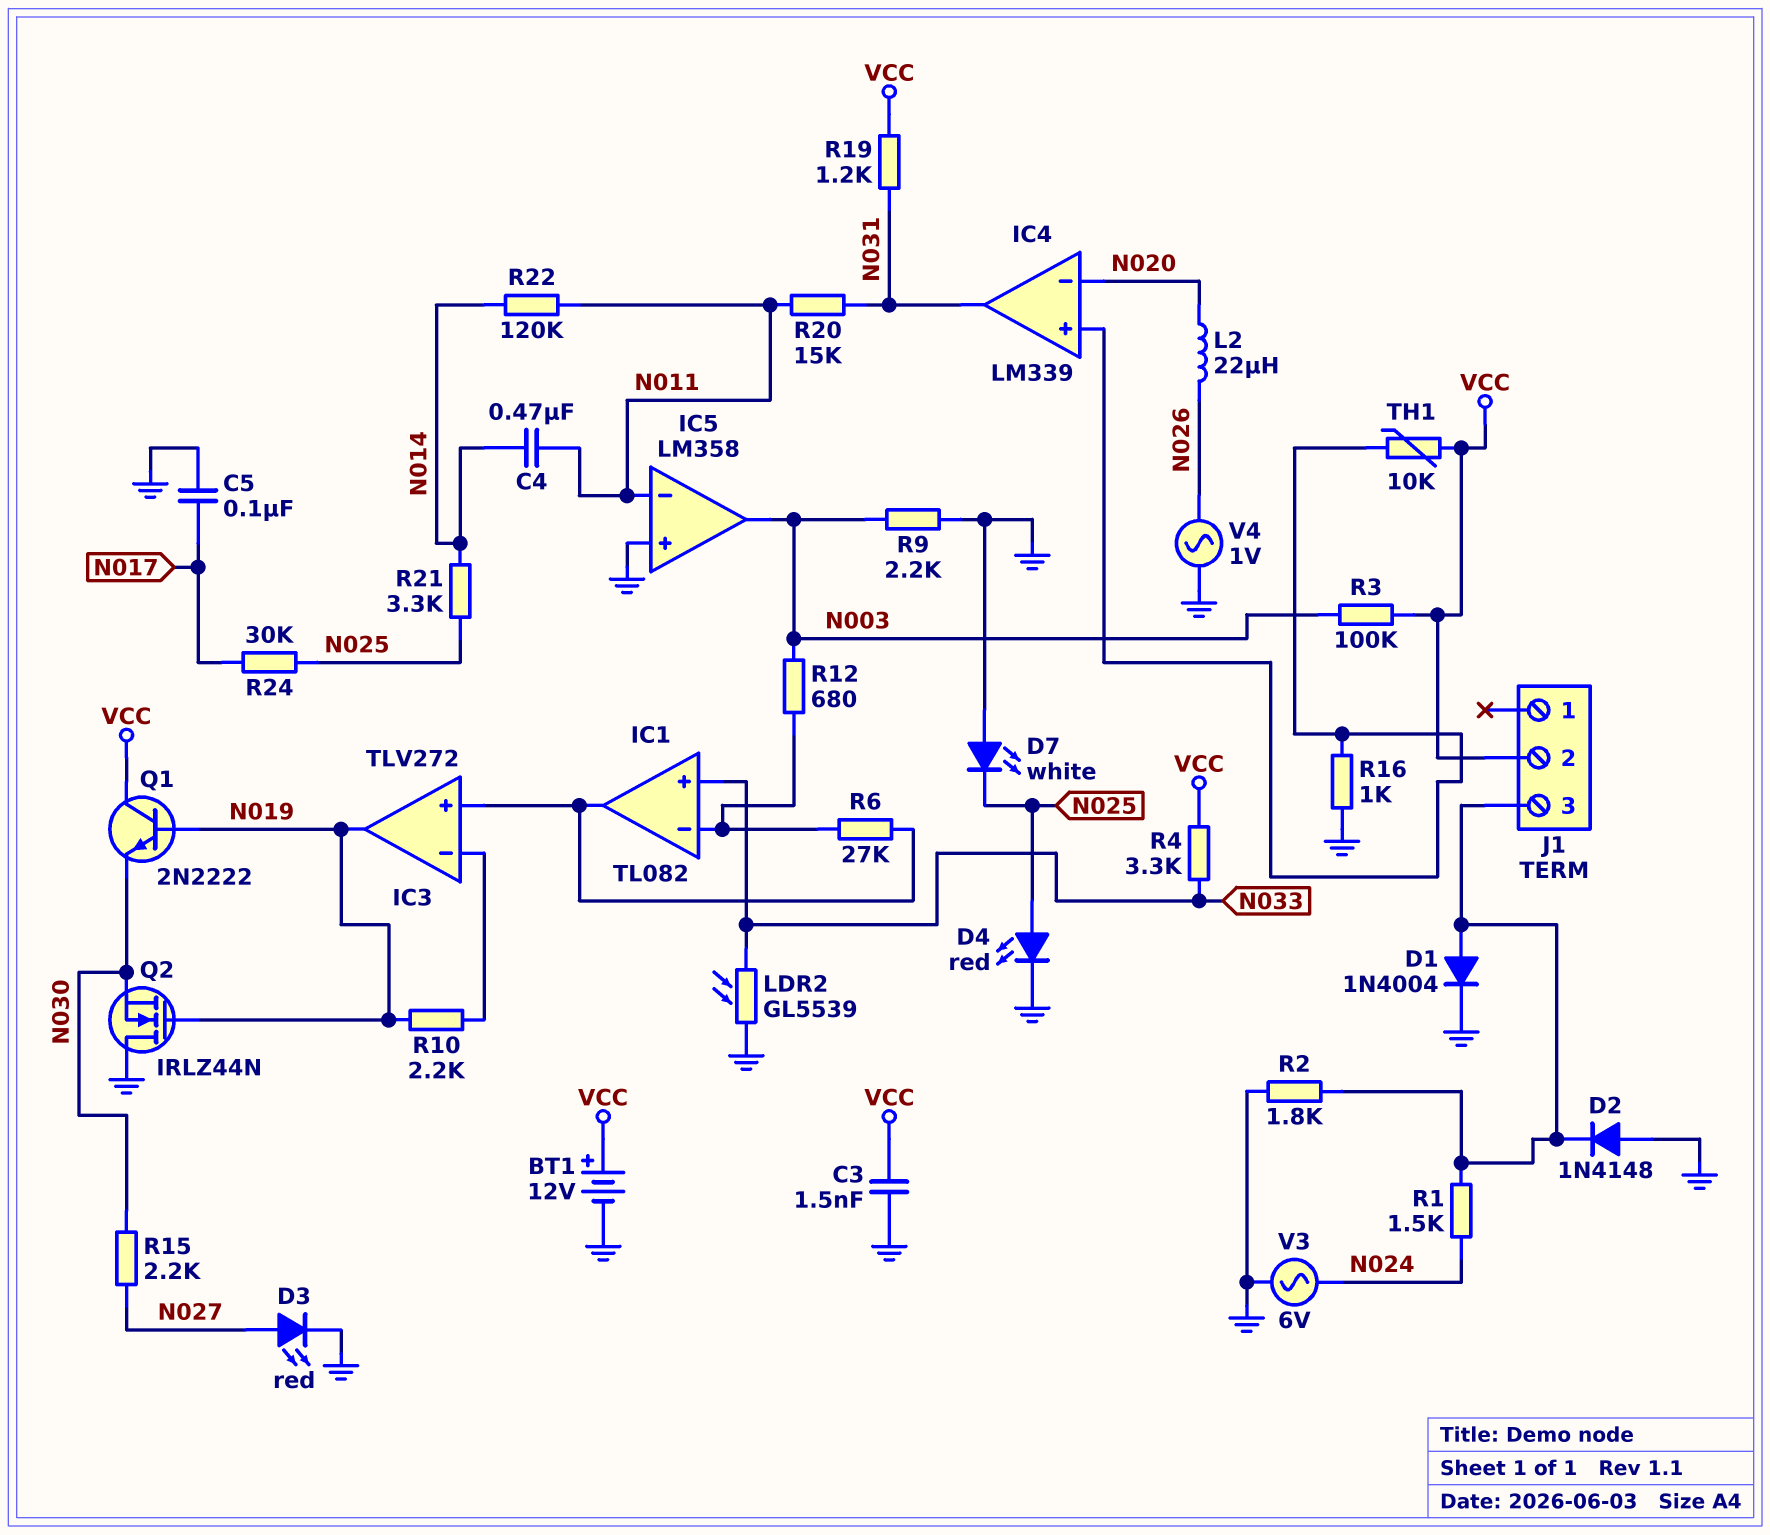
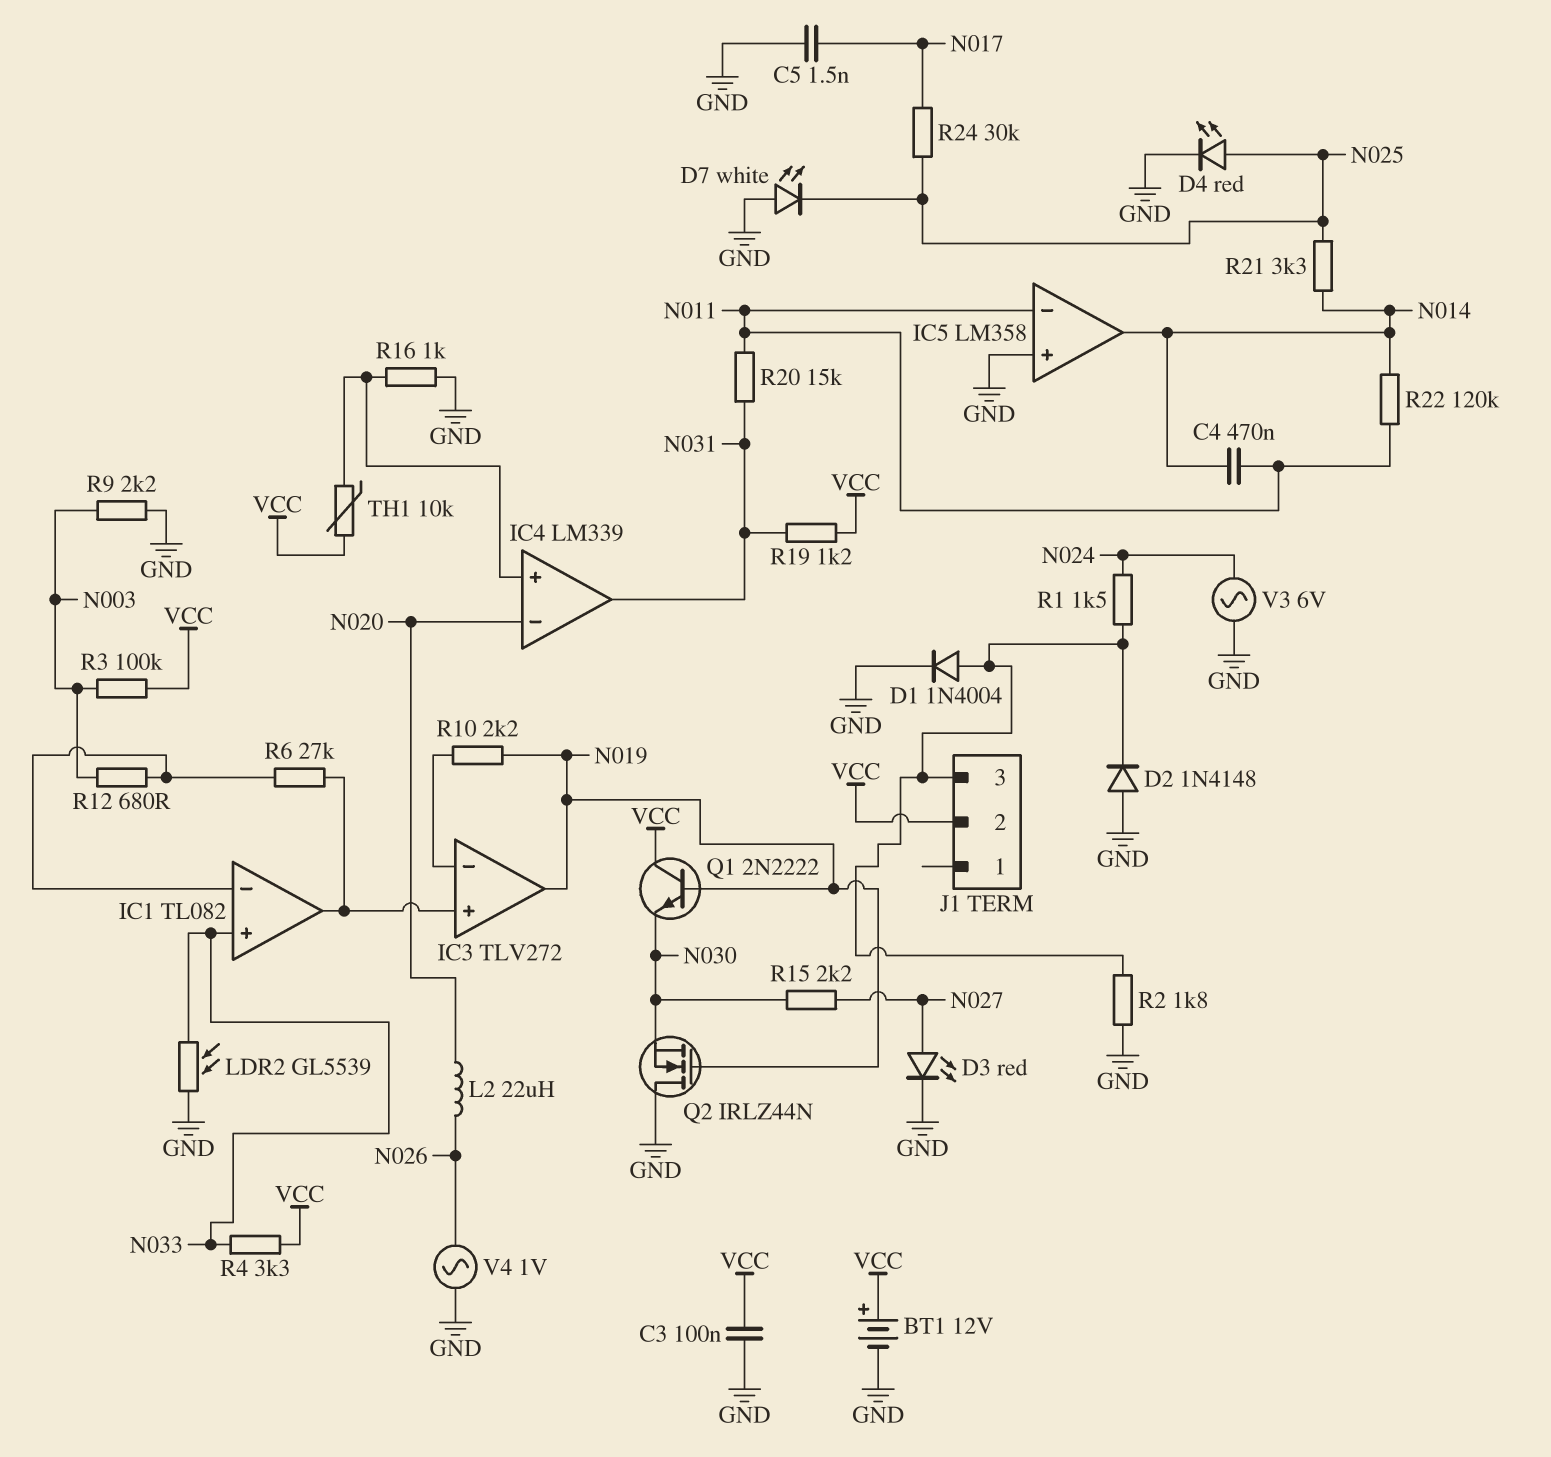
C3: 1.5nF (GND, VCC) -> 100nF (GND, VCC)
C5: 100nF (GND, N017) -> 1.5nF (GND, N017)
IC5 pin out: N003 -> N014

